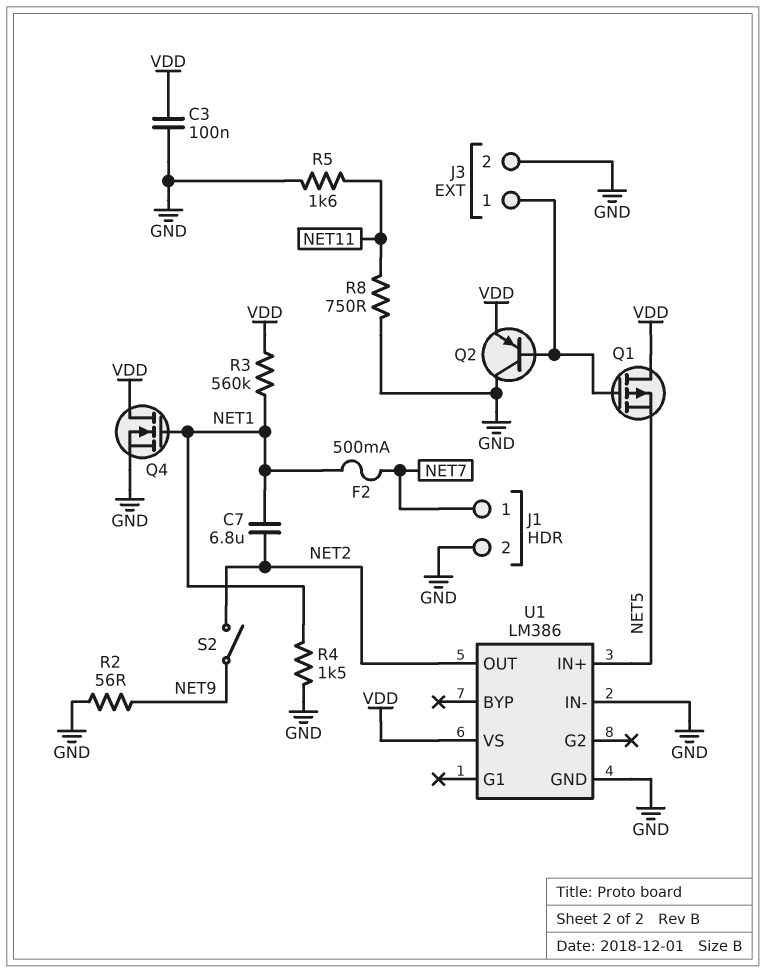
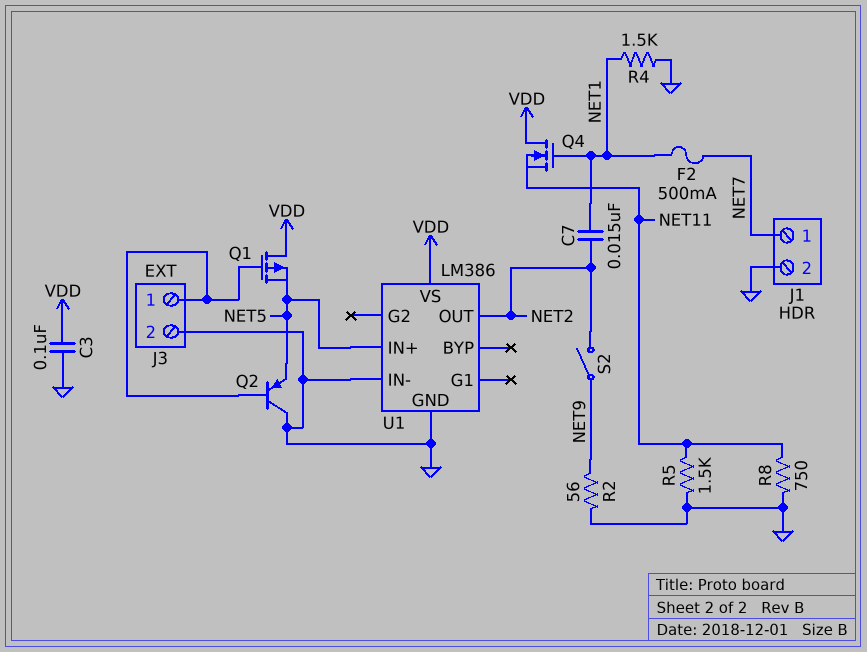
C7: 6.8uF (NET1, NET2) -> 15nF (NET1, NET2)
Q2: PNP (B J3/1, C GND, E VDD) -> PNP (B J3/1, C GND, E NET5)
Q4: NMOS (G NET1, D VDD, S GND) -> NMOS (G NET1, D VDD, S NET11)
R3: 560k (NET1, VDD) -> none
R5: 1.6k (GND, NET11) -> 1.5k (GND, NET11)

